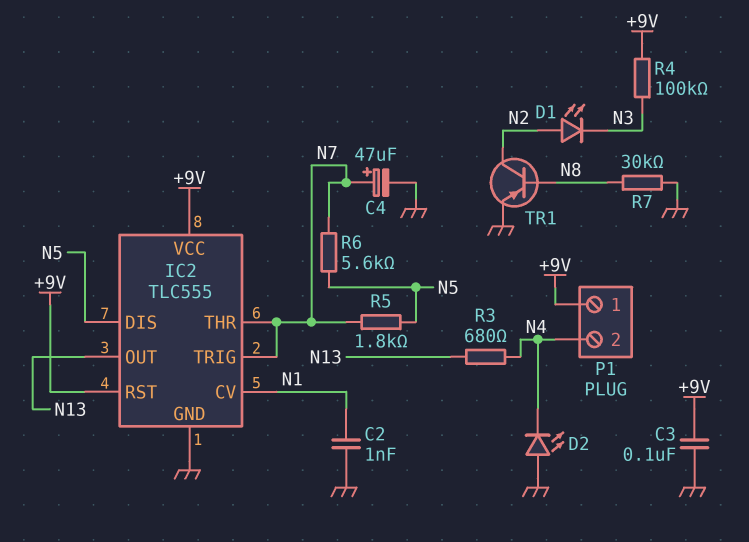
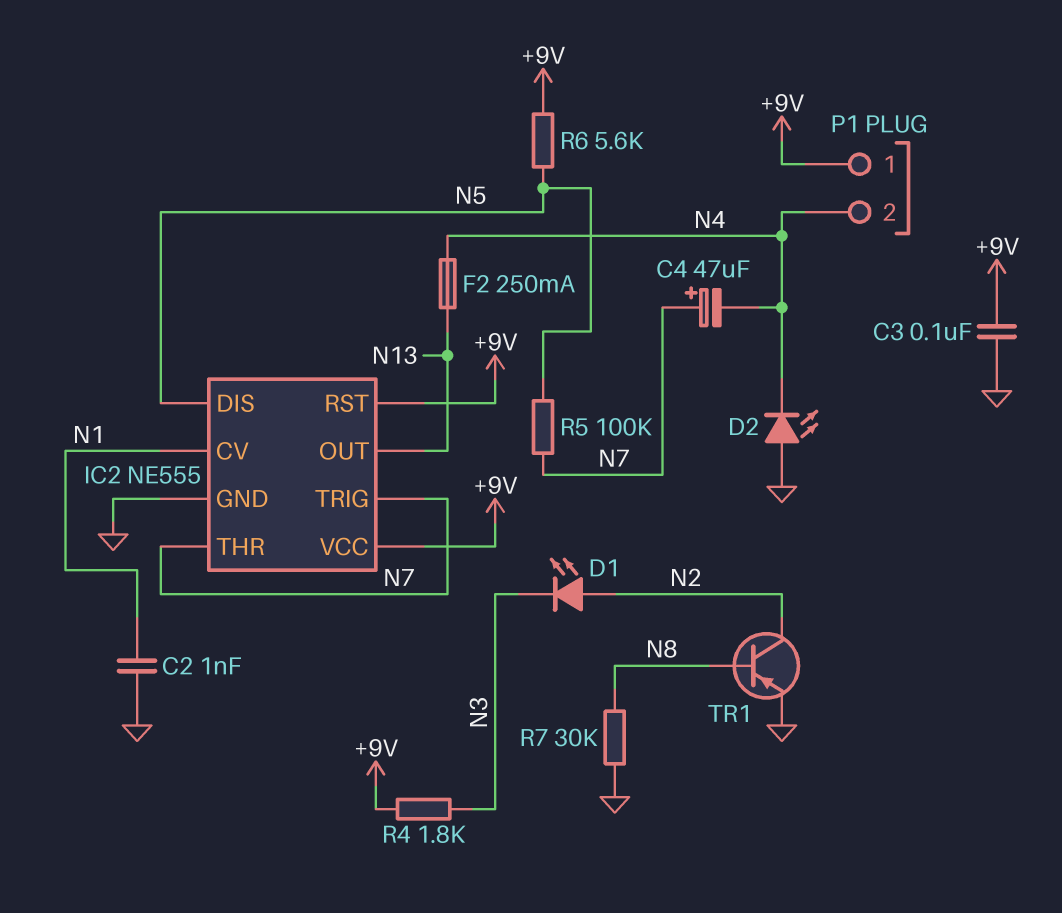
C4: 47uF (plus N7, minus GND) -> 47uF (plus N7, minus N4)
F2: none -> 250mA (N4, N13)
IC2: TLC555 -> NE555
R3: 680 (N4, N13) -> none
R4: 100k (+9V, N3) -> 1.8k (+9V, N3)
R5: 1.8k (N5, N7) -> 100k (N5, N7)
R6: 5.6k (N5, N7) -> 5.6k (+9V, N5)

